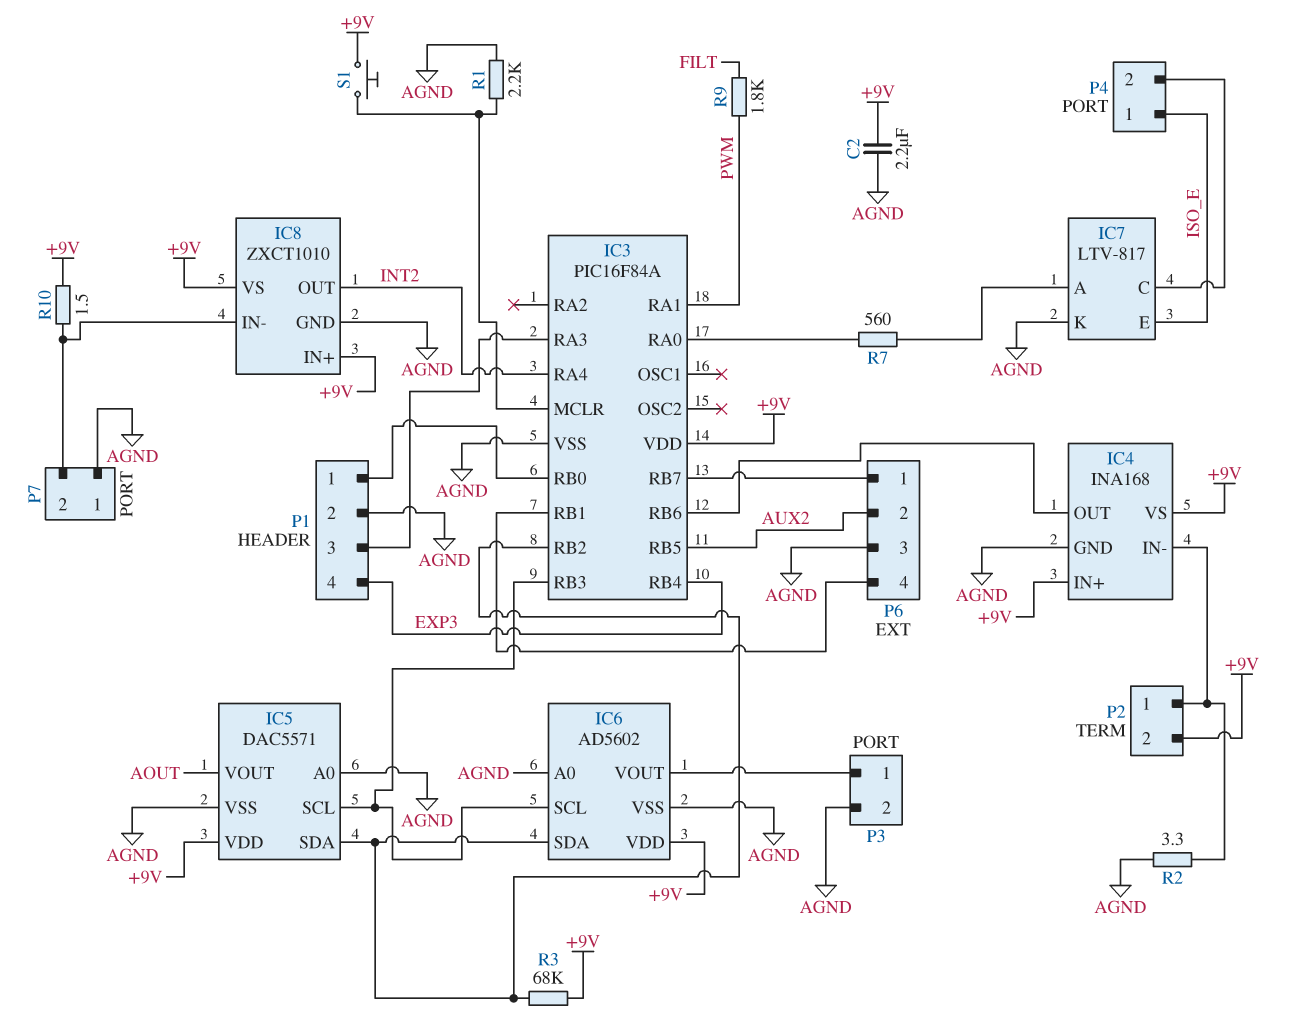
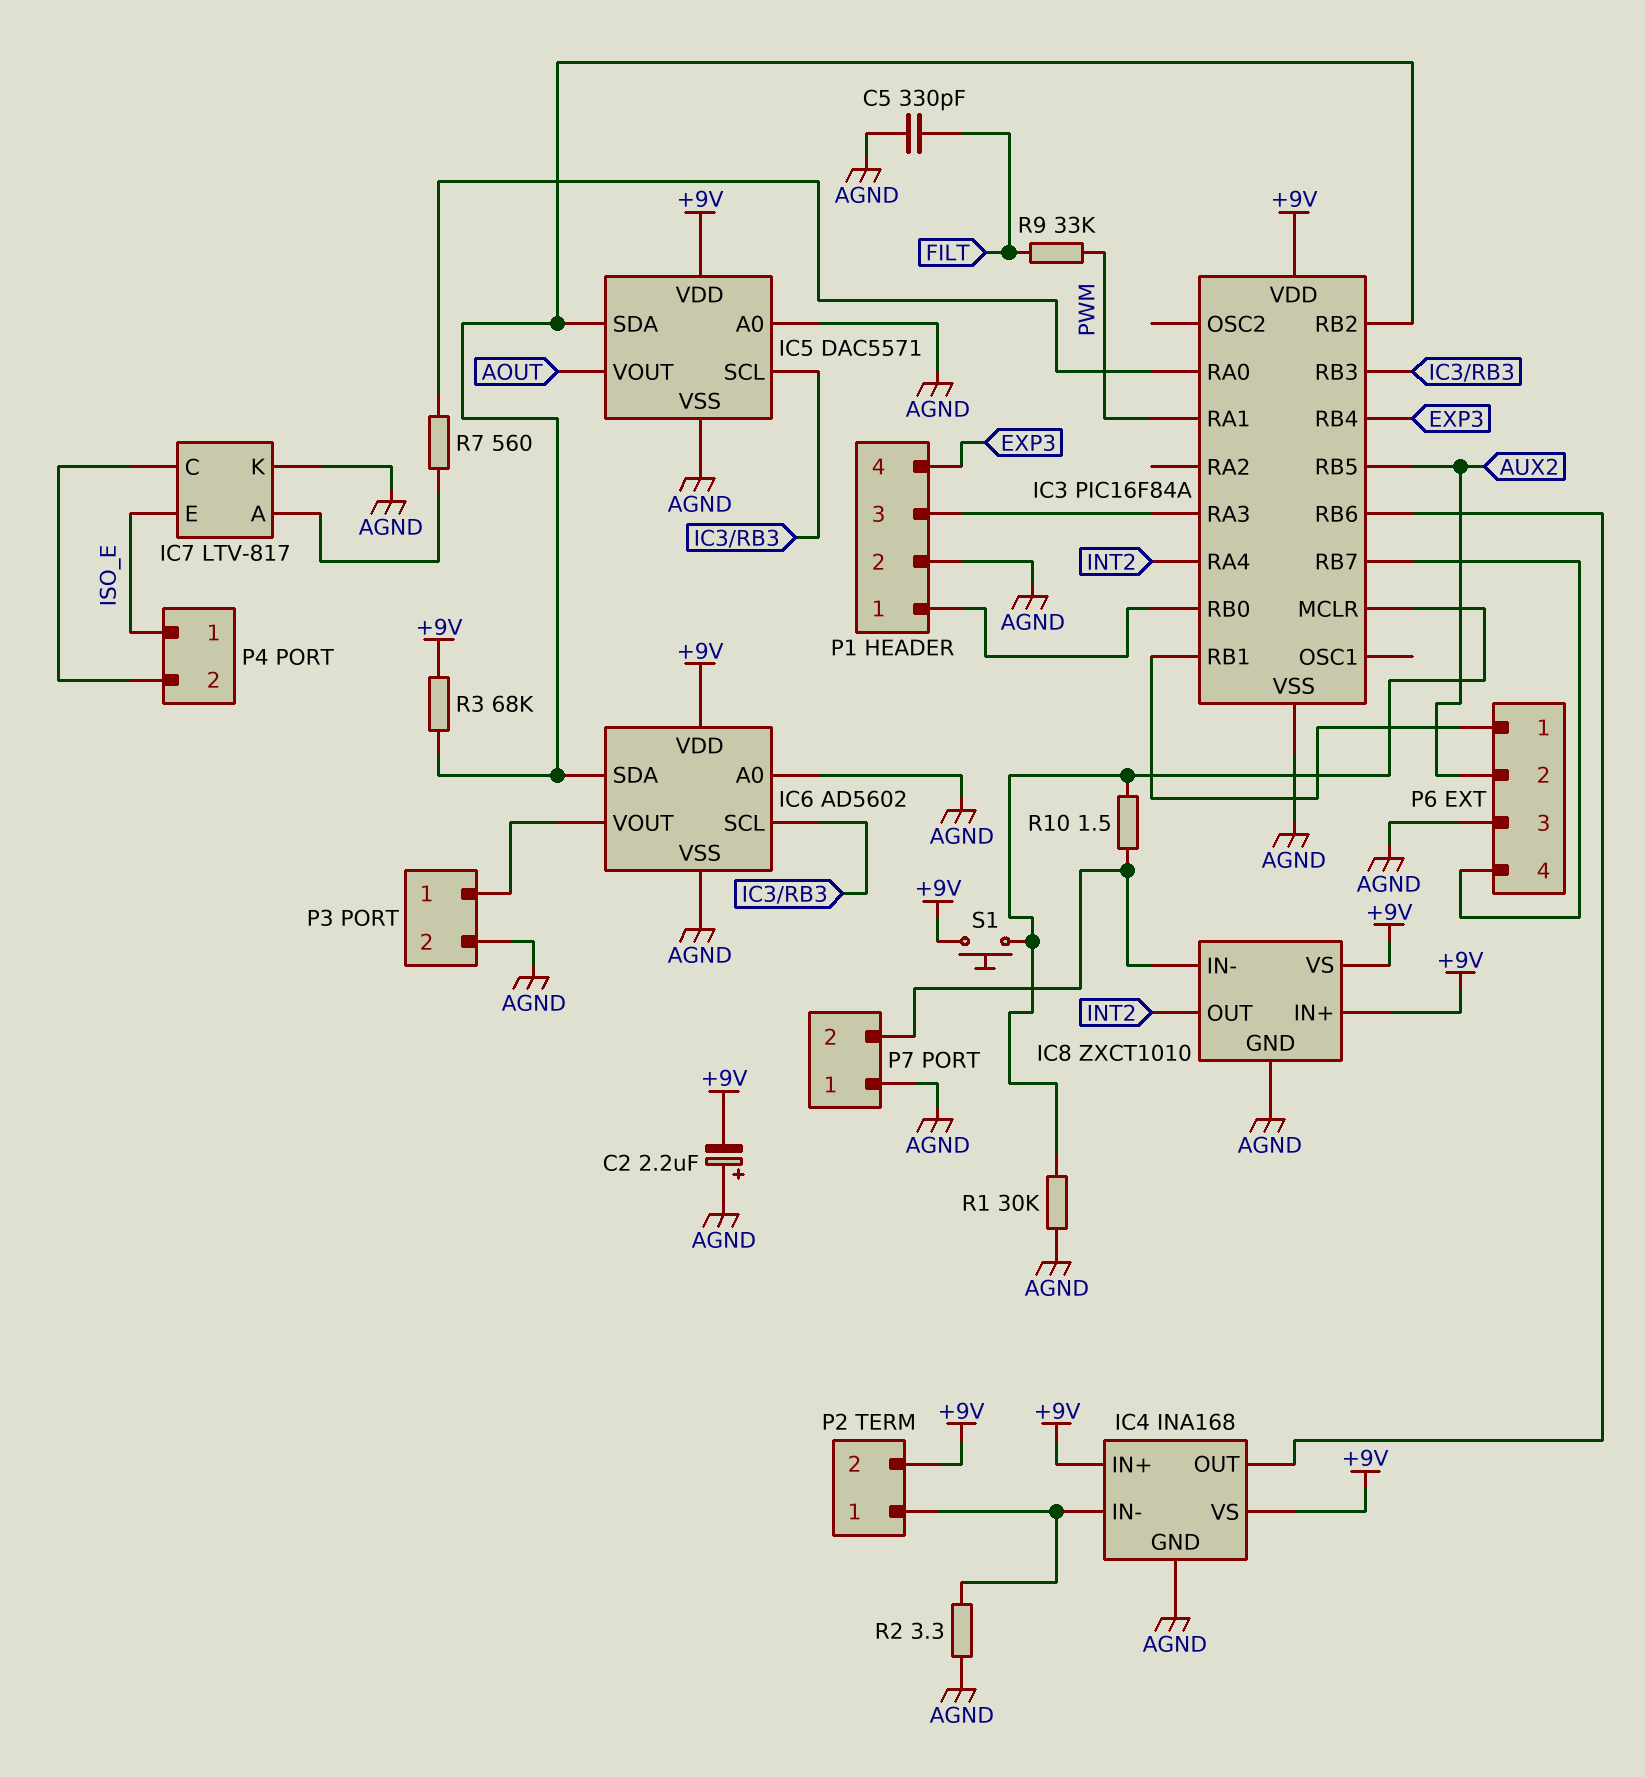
C2: 2.2uF (+9V, AGND) -> 2.2uF (plus AGND, minus +9V)
C5: none -> 330pF (AGND, FILT)
P6 pin 1: IC3/RB7 -> IC3/RB1
P6 pin 4: IC3/RB1 -> IC3/RB7
R1: 2.2k (AGND, IC3/MCLR) -> 30k (AGND, IC3/MCLR)
R9: 1.8k (FILT, PWM) -> 33k (FILT, PWM)
R10: 1.5 (+9V, IC8/IN-) -> 1.5 (IC3/MCLR, IC8/IN-)

